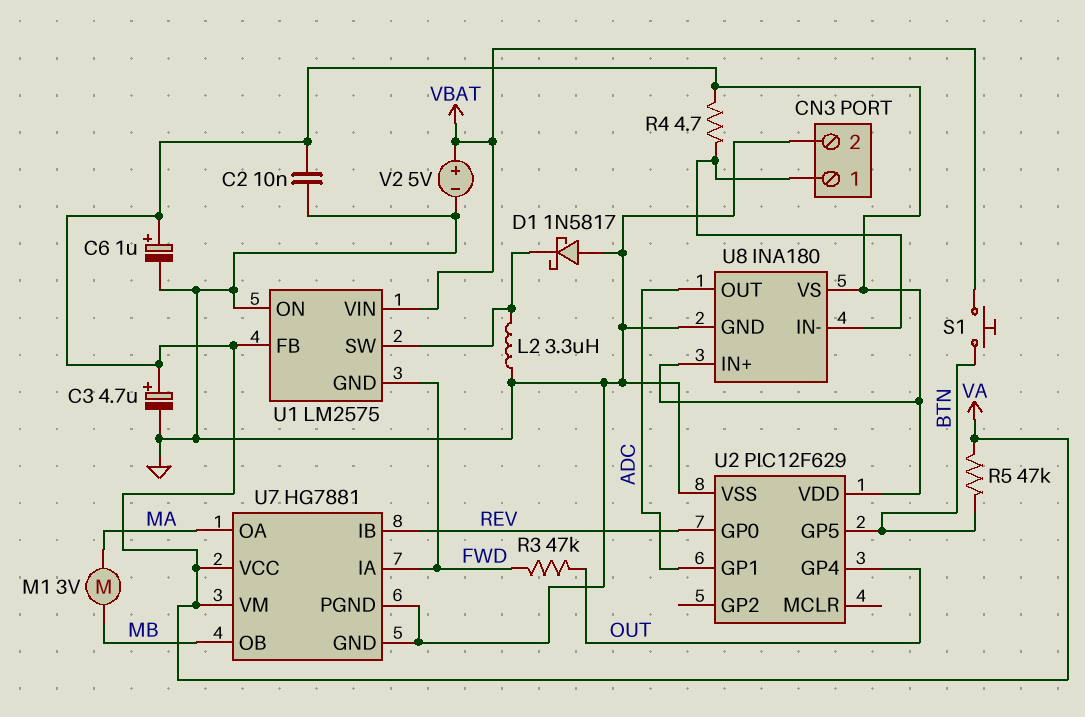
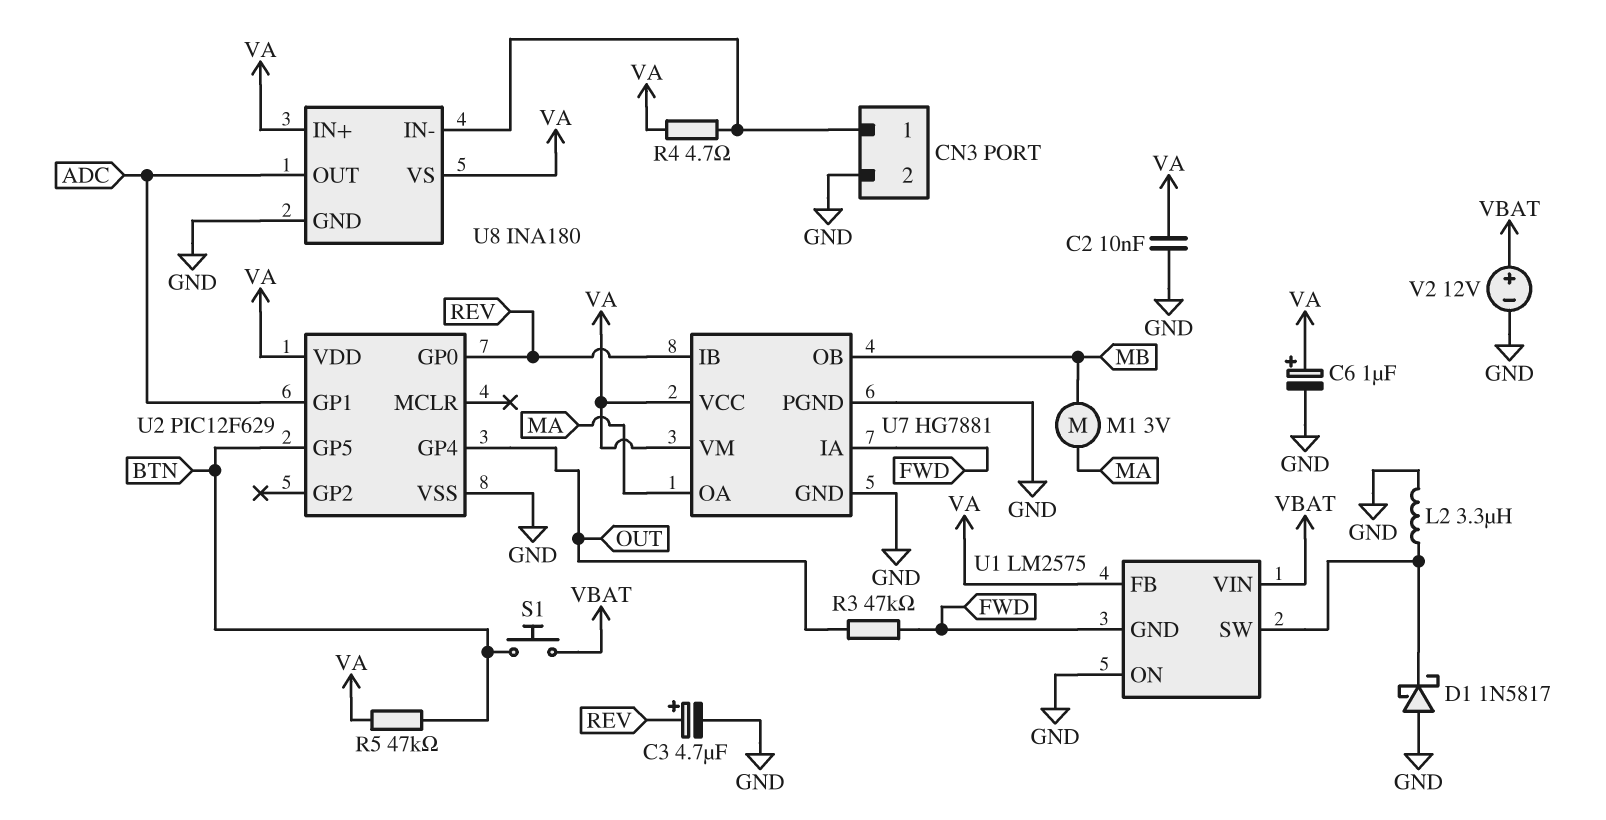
C3: 4.7uF (plus VA, minus GND) -> 4.7uF (plus REV, minus GND)
V2: 5V (plus VBAT, minus GND) -> 12V (plus VBAT, minus GND)

